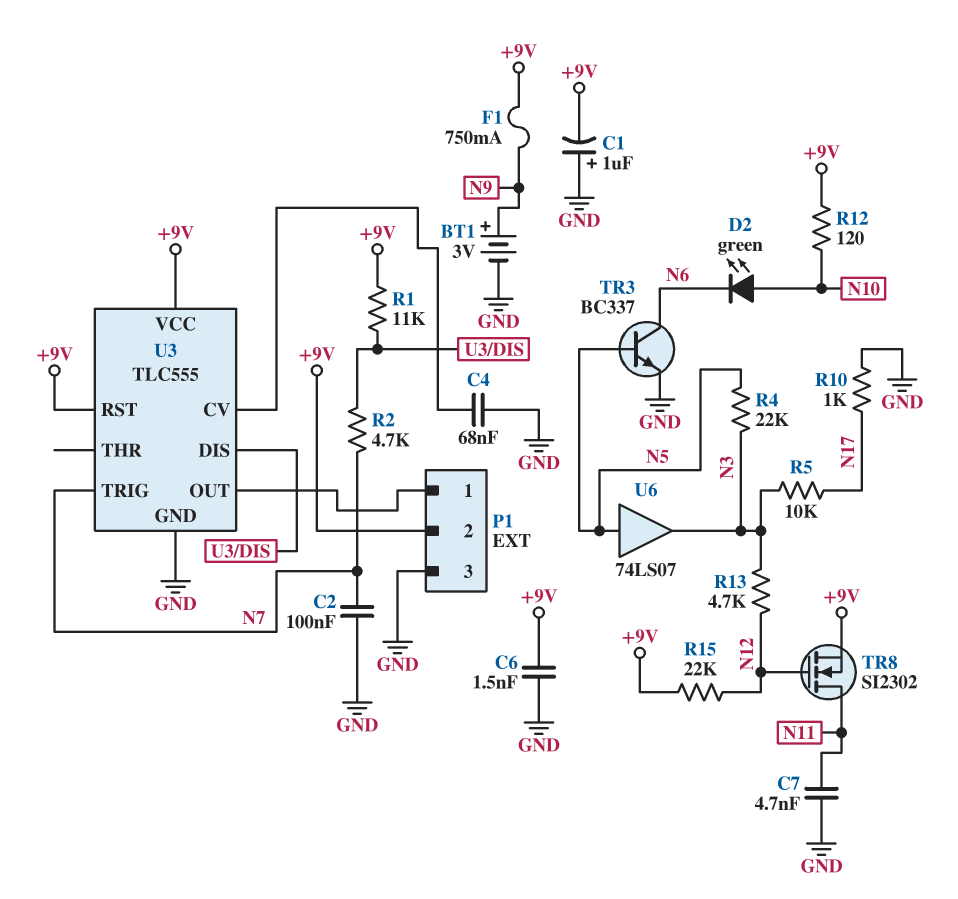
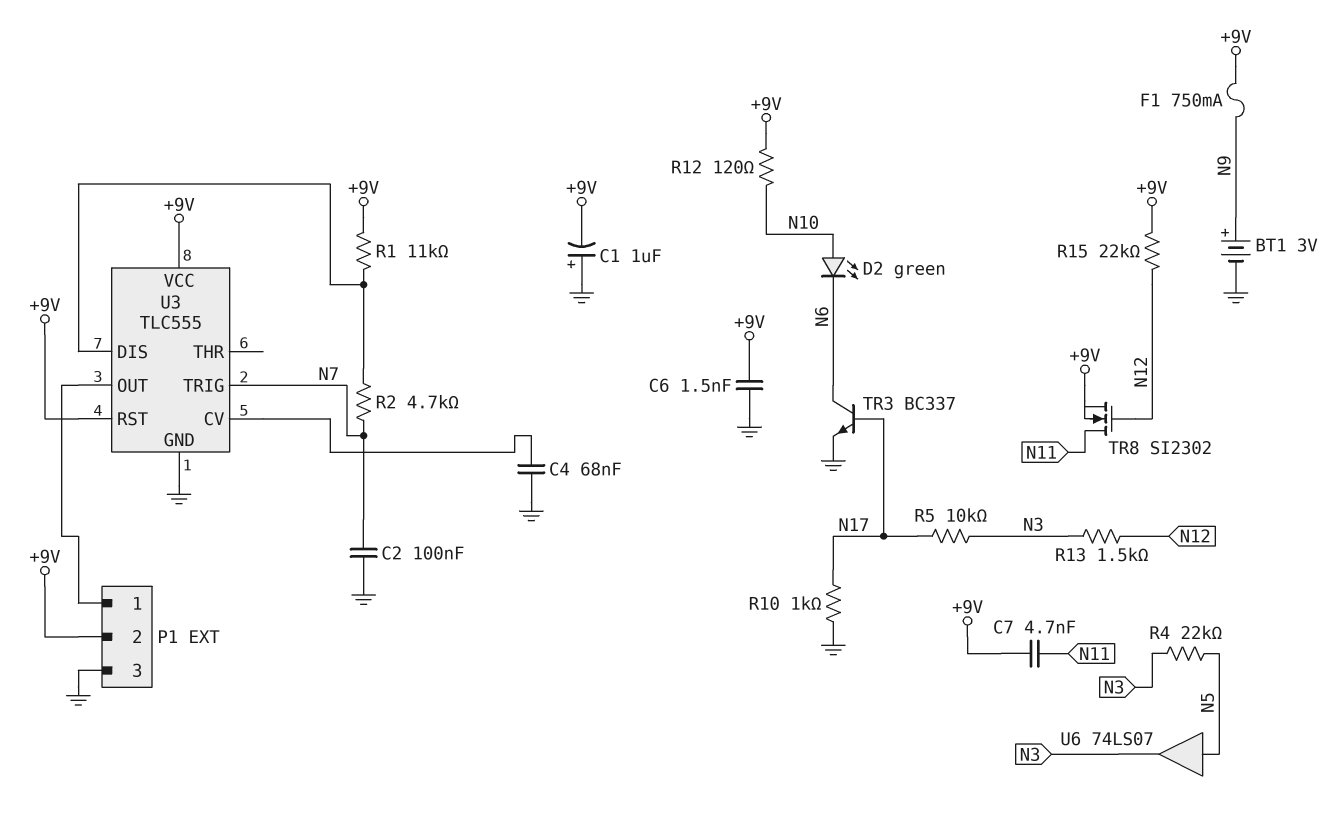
C7: 4.7nF (GND, N11) -> 4.7nF (+9V, N11)
R13: 4.7k (N3, N12) -> 1.5k (N3, N12)
TR3: NPN BC337 (B N5, C N6, E GND) -> NPN BC337 (B N17, C N6, E GND)

